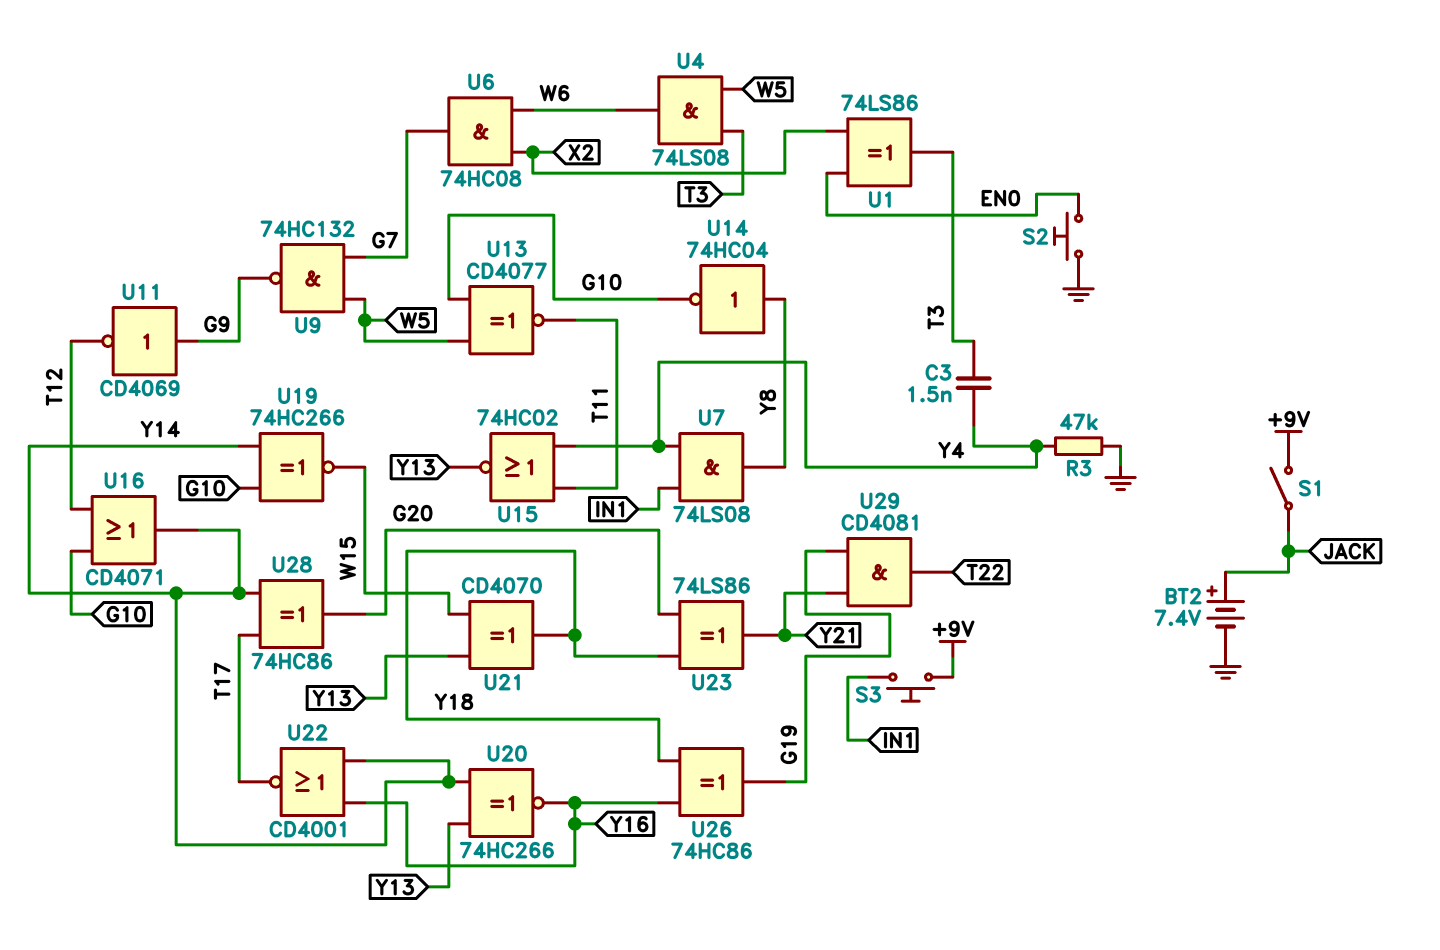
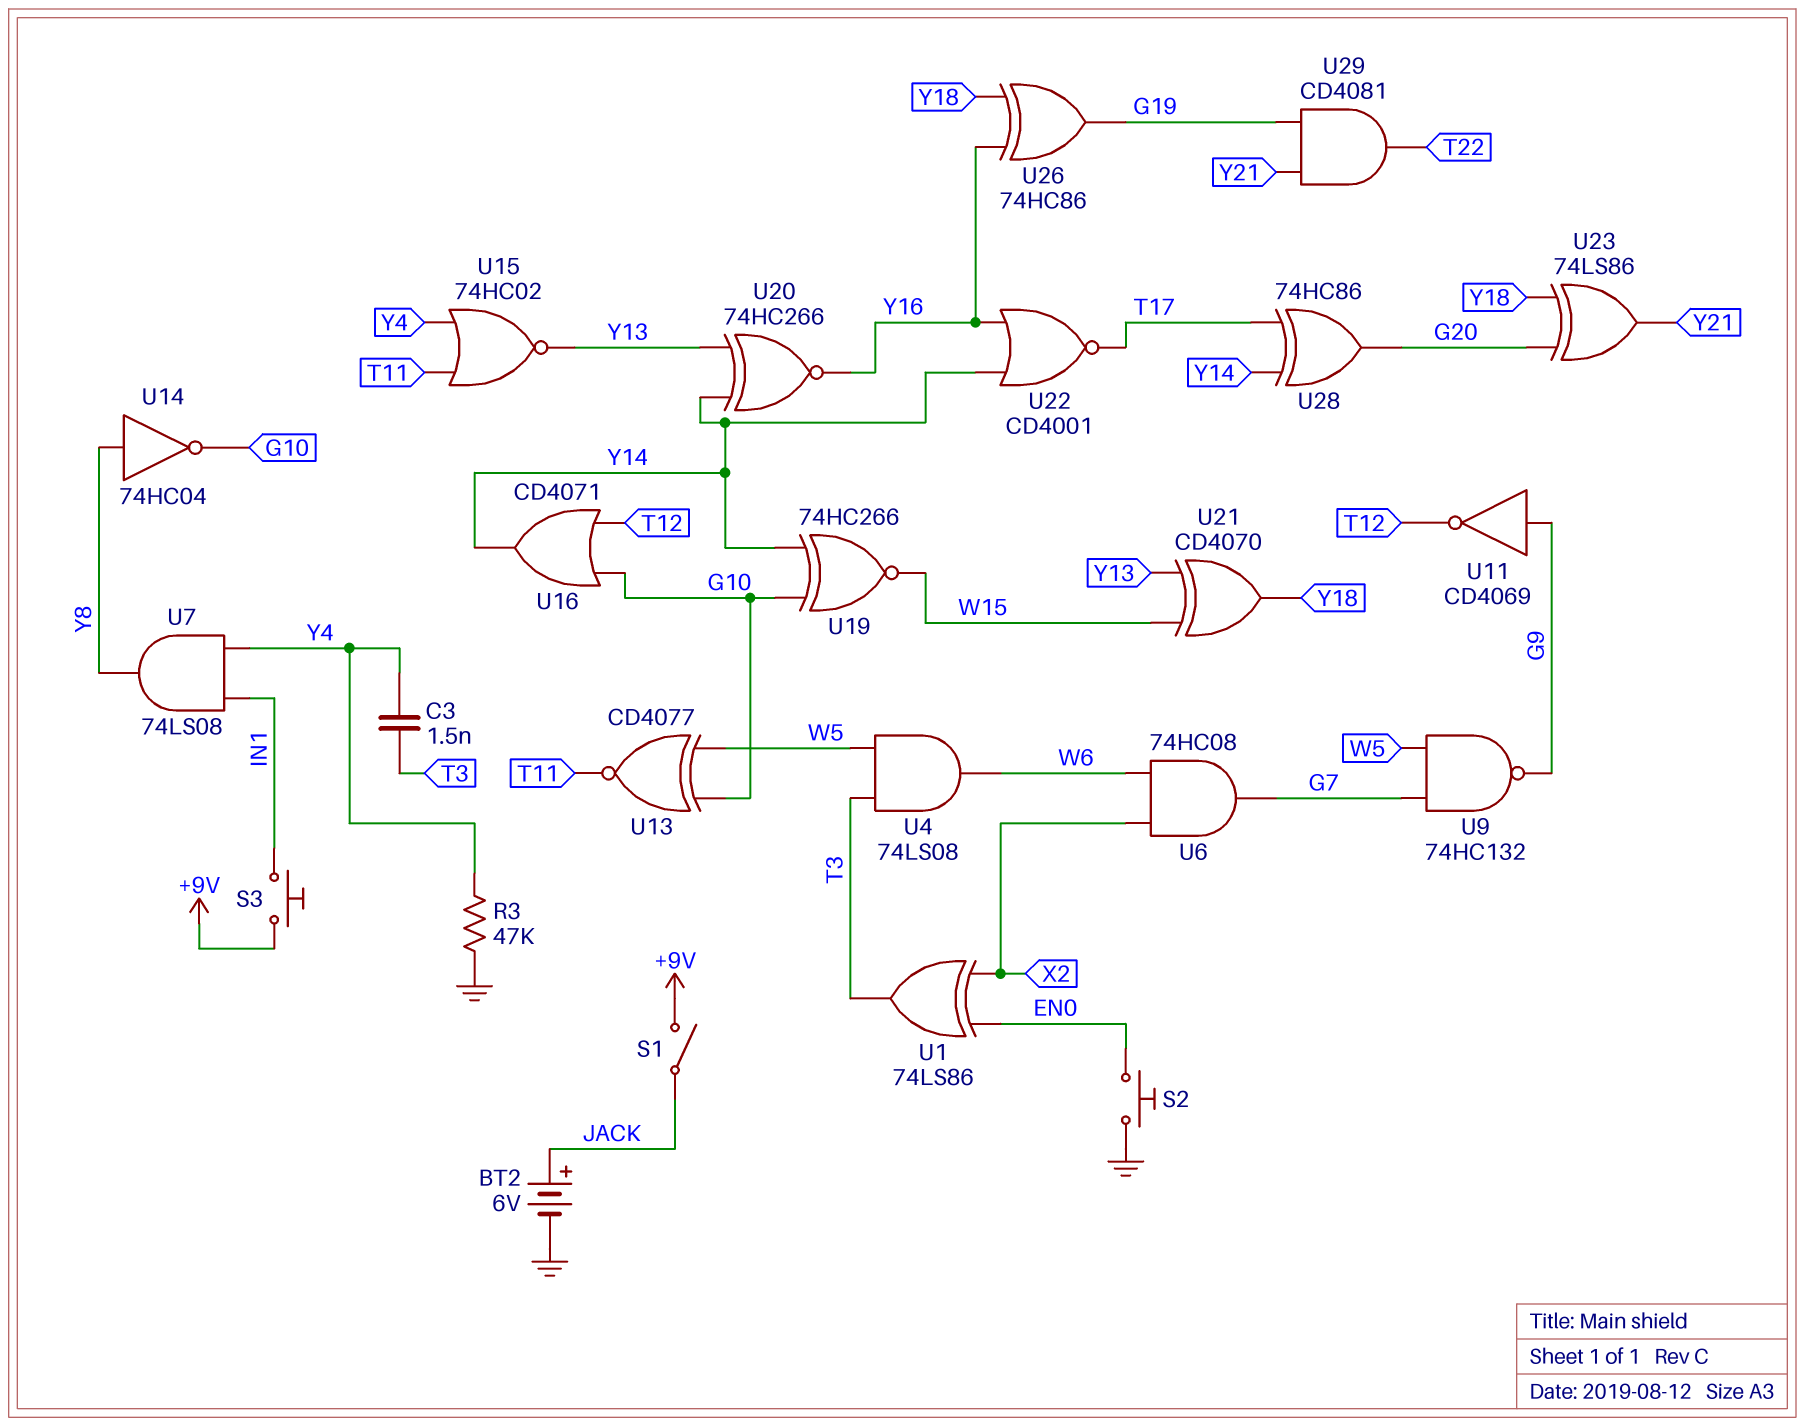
BT2: 7.4V (plus JACK, minus GND) -> 6V (plus JACK, minus GND)

